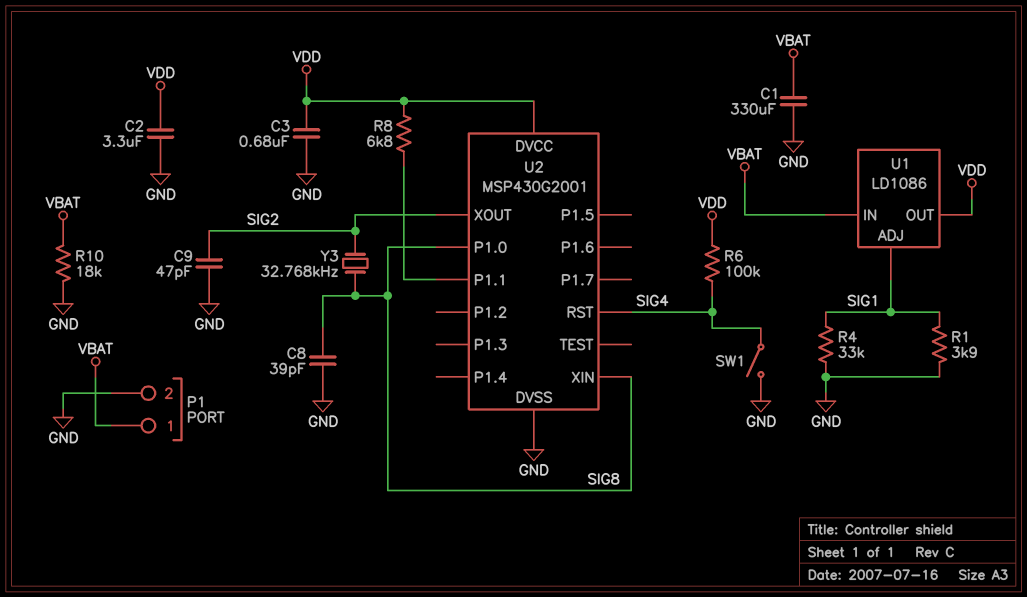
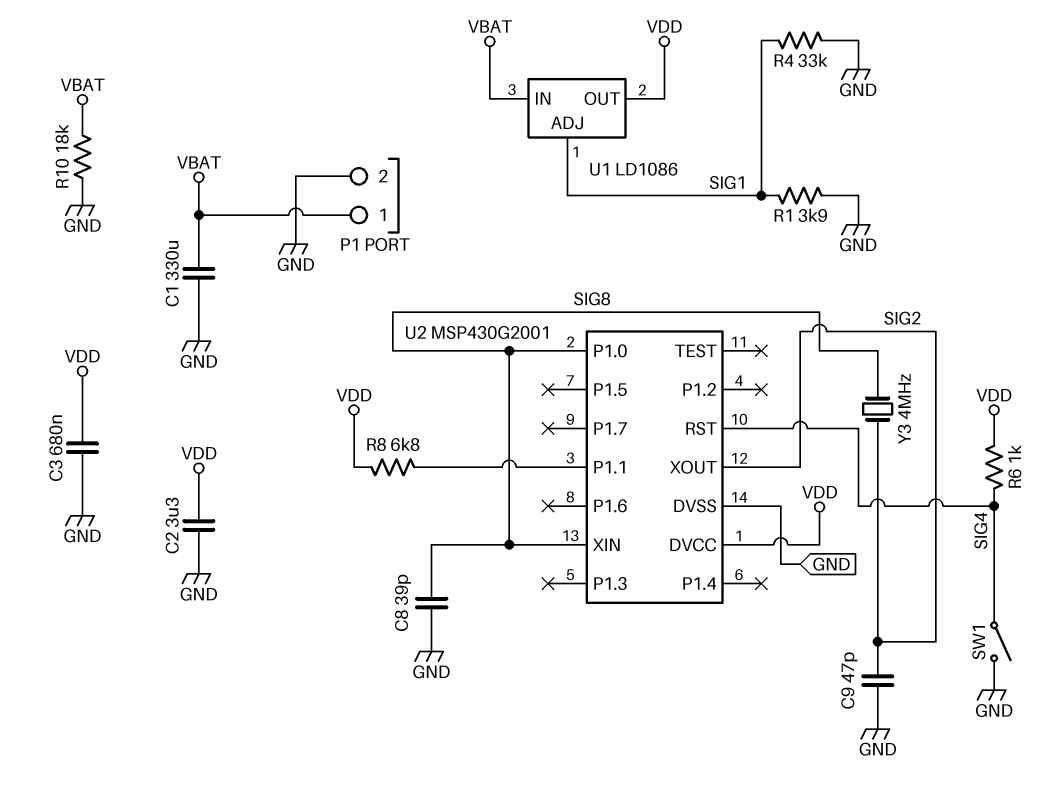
R6: 100k (SIG4, VDD) -> 1k (SIG4, VDD)
Y3: 32.768kHz (SIG2, SIG8) -> 4MHz (SIG2, SIG8)

